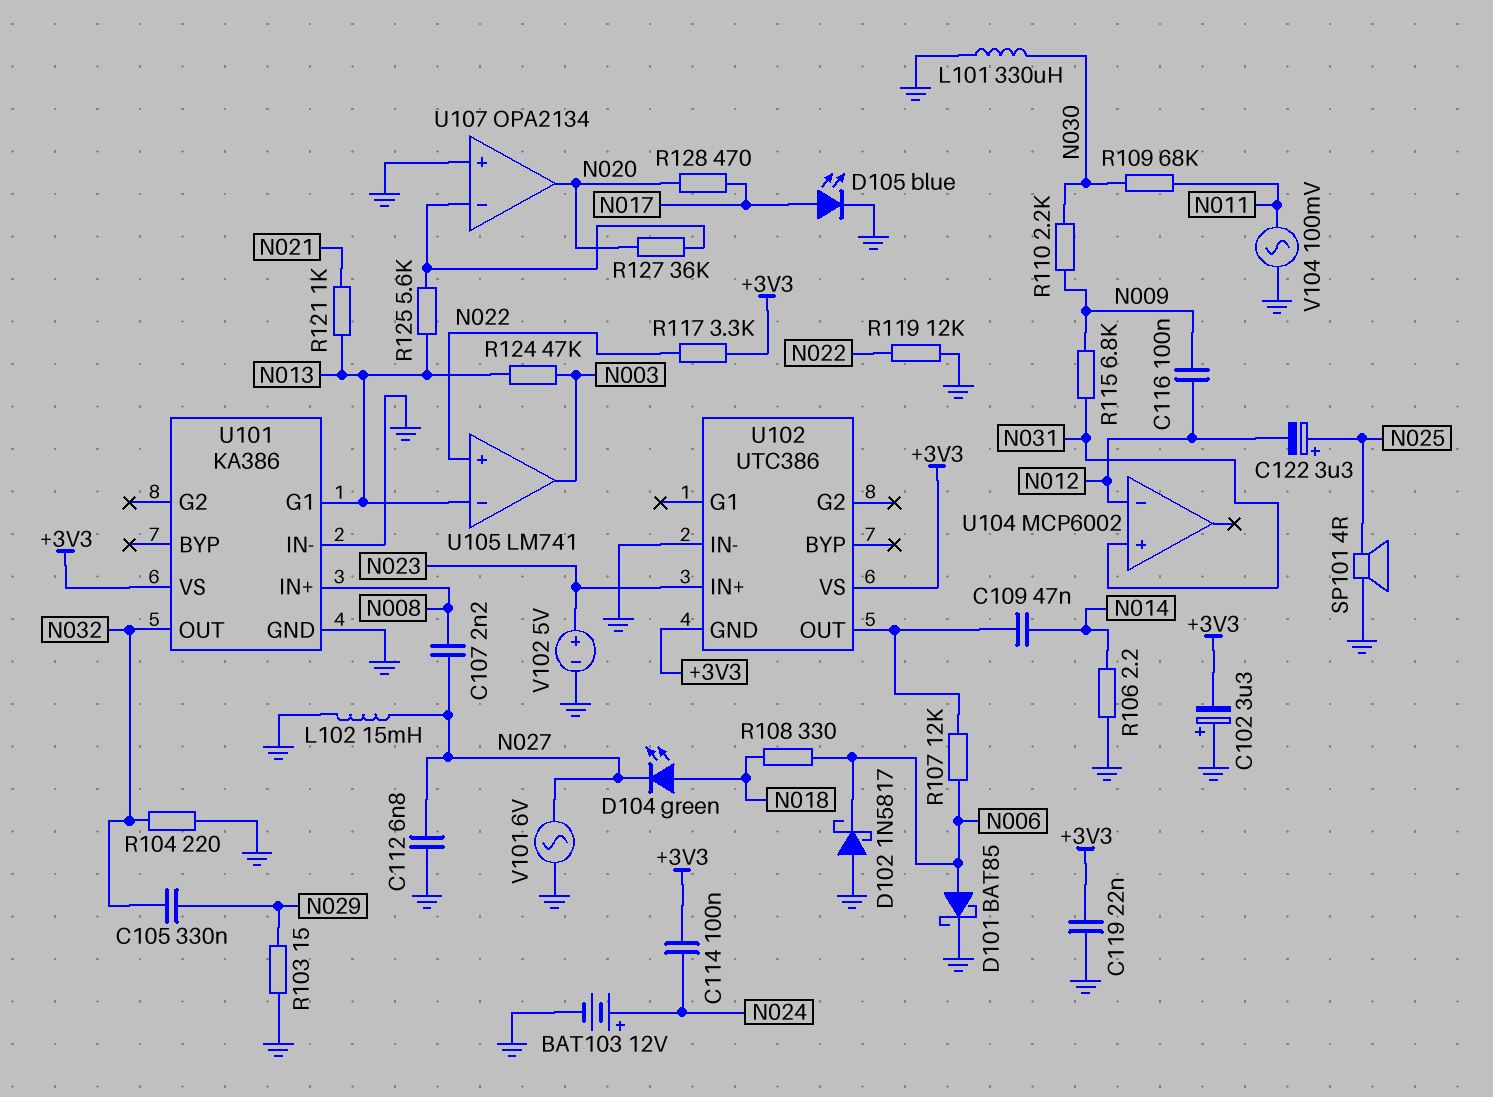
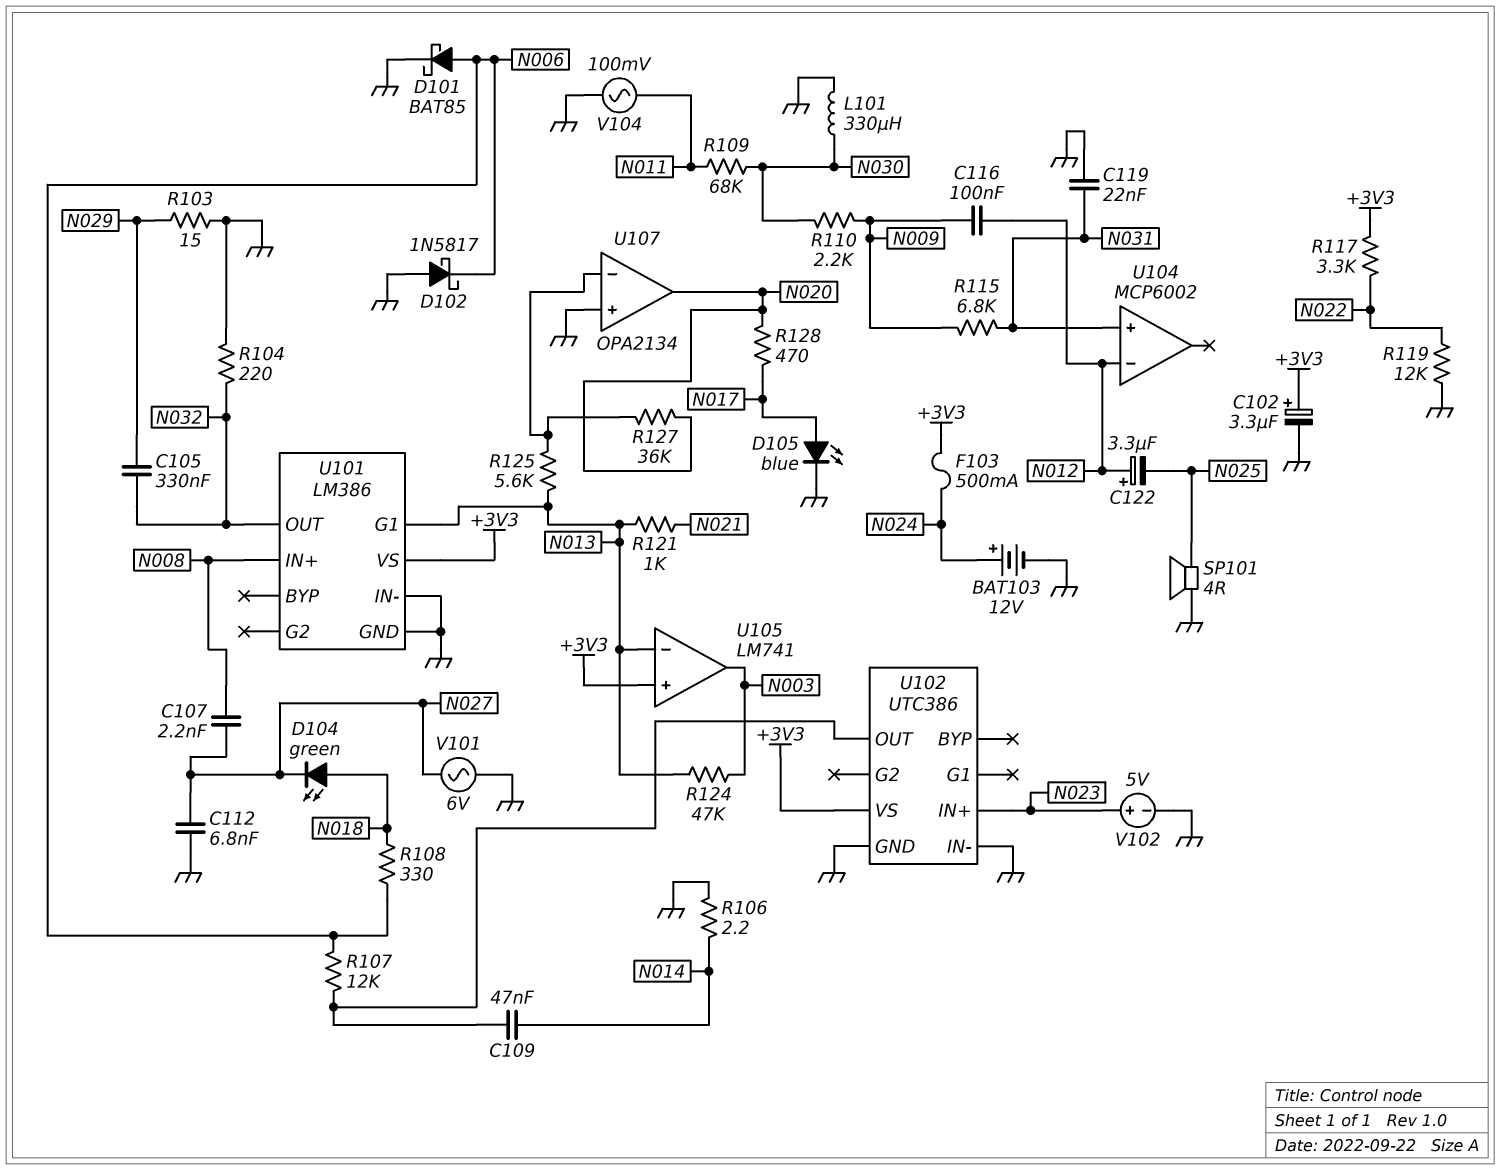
C102: 3.3uF (plus GND, minus +3V3) -> 3.3uF (plus +3V3, minus GND)
C114: 100nF (+3V3, N024) -> none
C119: 22nF (+3V3, GND) -> 22nF (GND, N031)
C122: 3.3uF (plus N025, minus N012) -> 3.3uF (plus N012, minus N025)
F103: none -> 500mA (+3V3, N024)
L102: 15mH (GND, N027) -> none
U101: KA386 -> LM386
U102 pin GND: +3V3 -> GND
U105 pin in+: N022 -> +3V3

